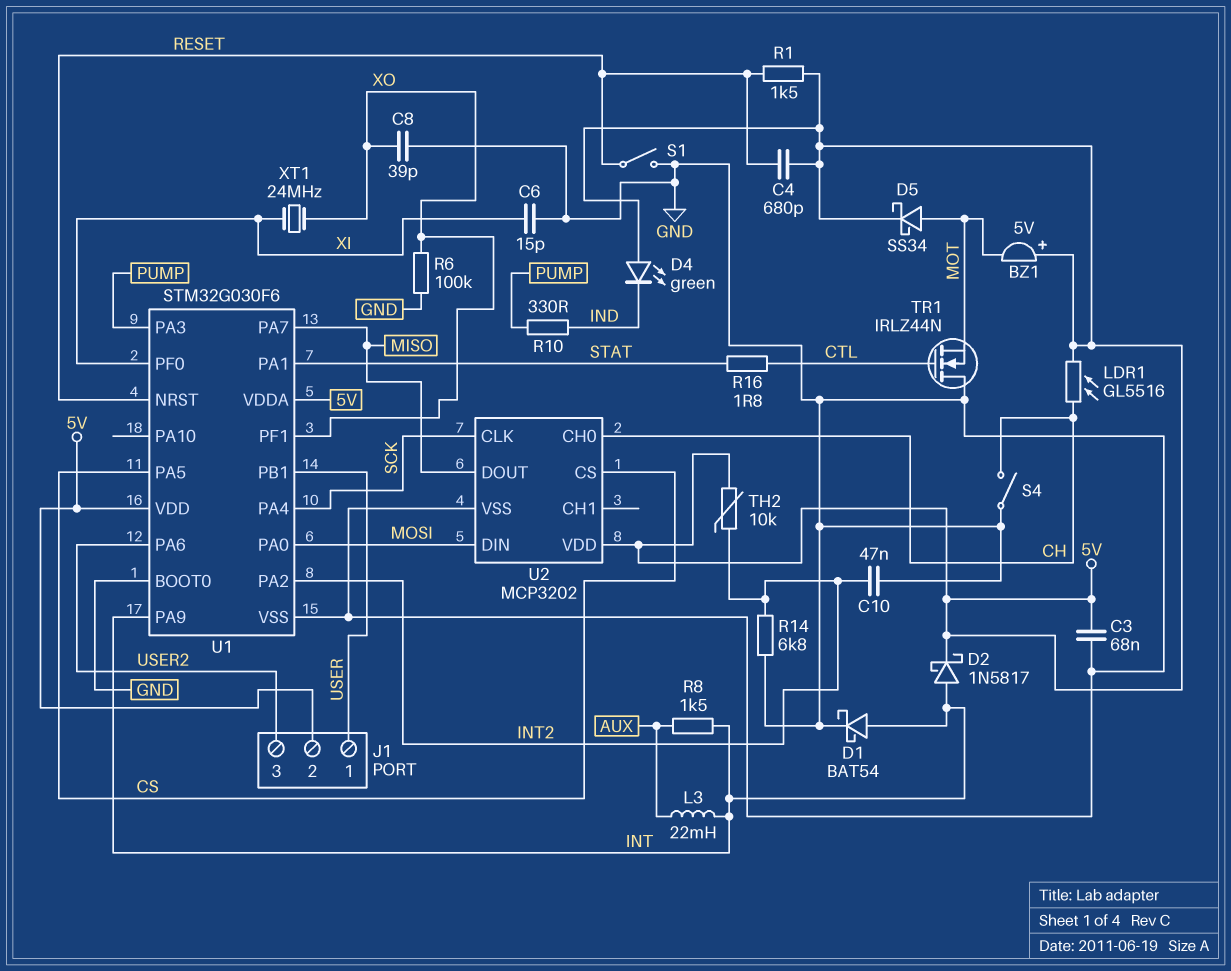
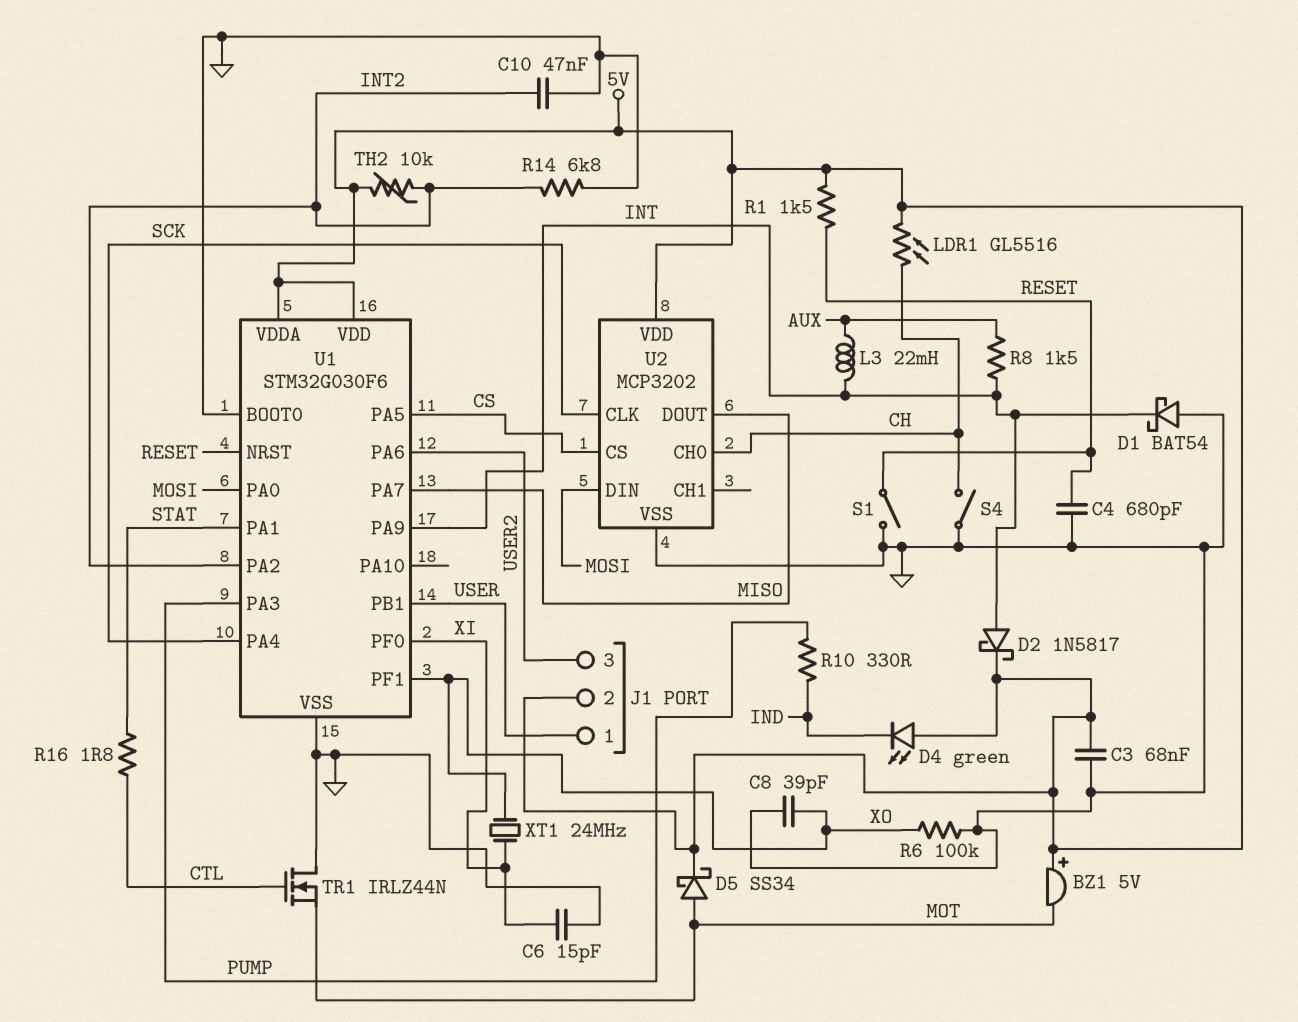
C4: 680pF (5V, RESET) -> 680pF (GND, RESET)
D1: schottky BAT54 (A INT, K GND) -> schottky BAT54 (A GND, K INT)

